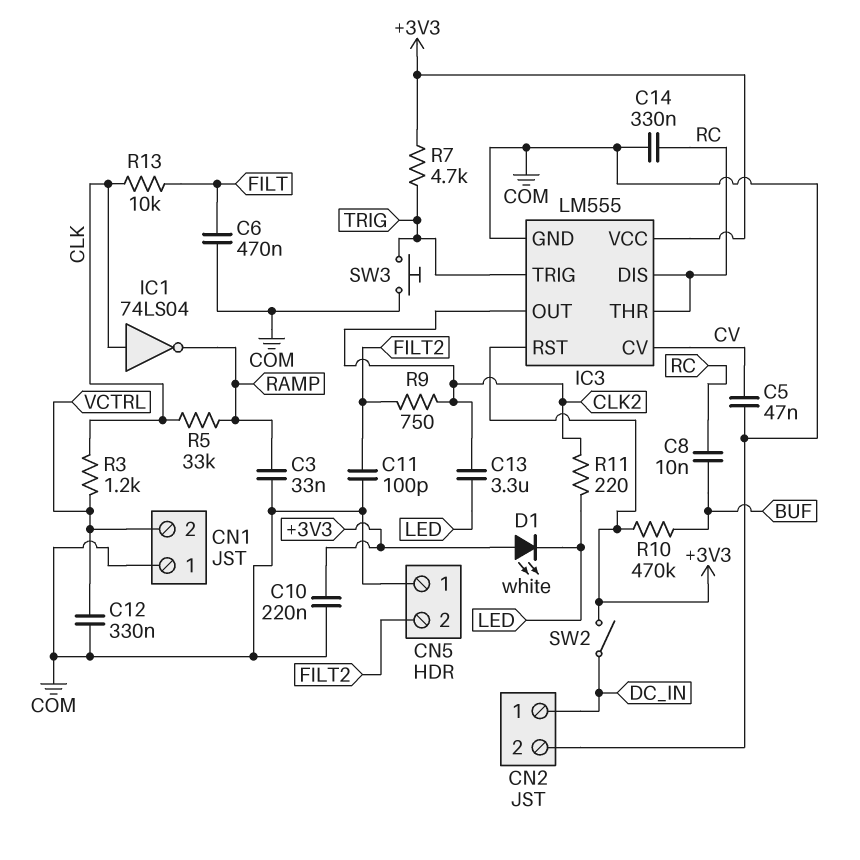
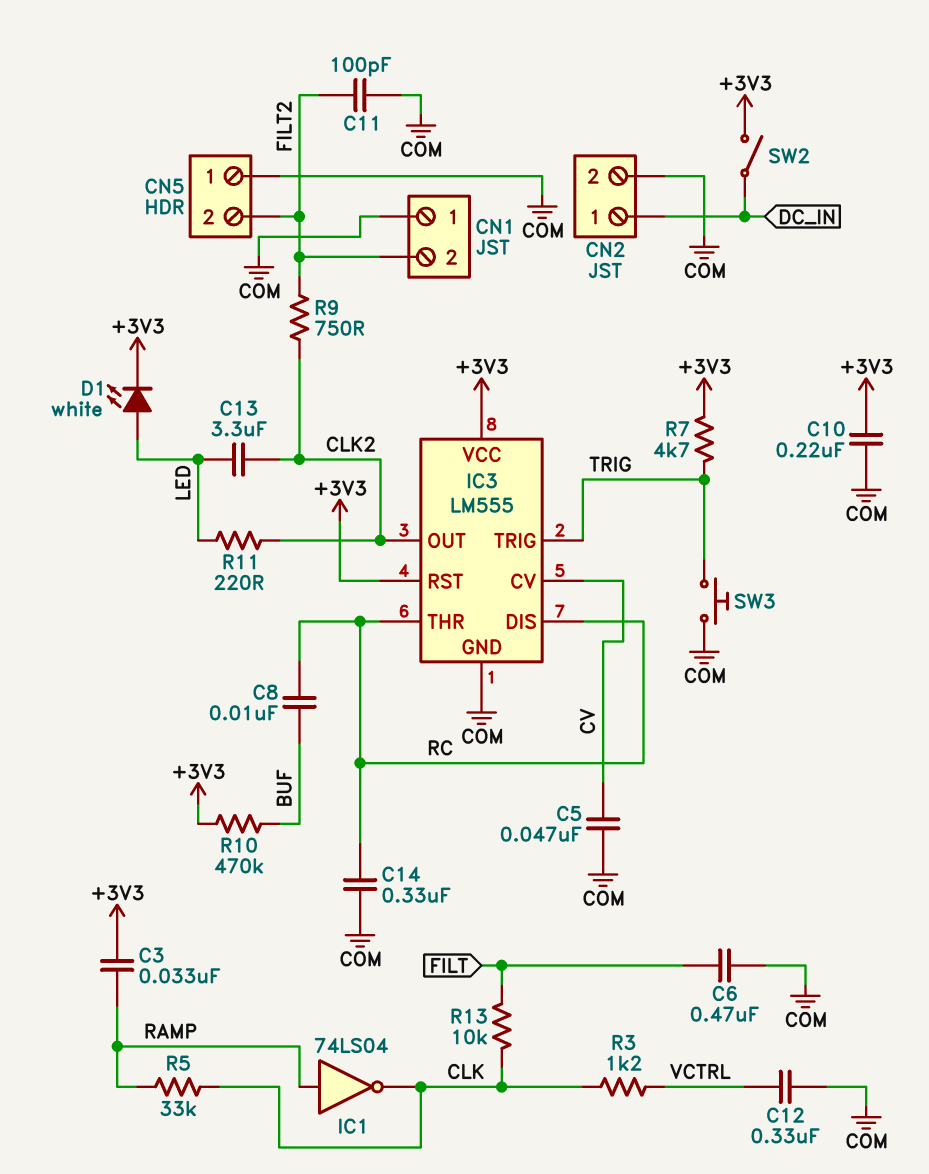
C3: 33nF (COM, RAMP) -> 33nF (+3V3, RAMP)
CN1 pin 2: VCTRL -> FILT2
D1: LED white (A +3V3, K LED) -> LED white (A LED, K +3V3)
IC1: NOT 74LS04 (in CLK, out RAMP) -> NOT 74LS04 (in RAMP, out CLK)

